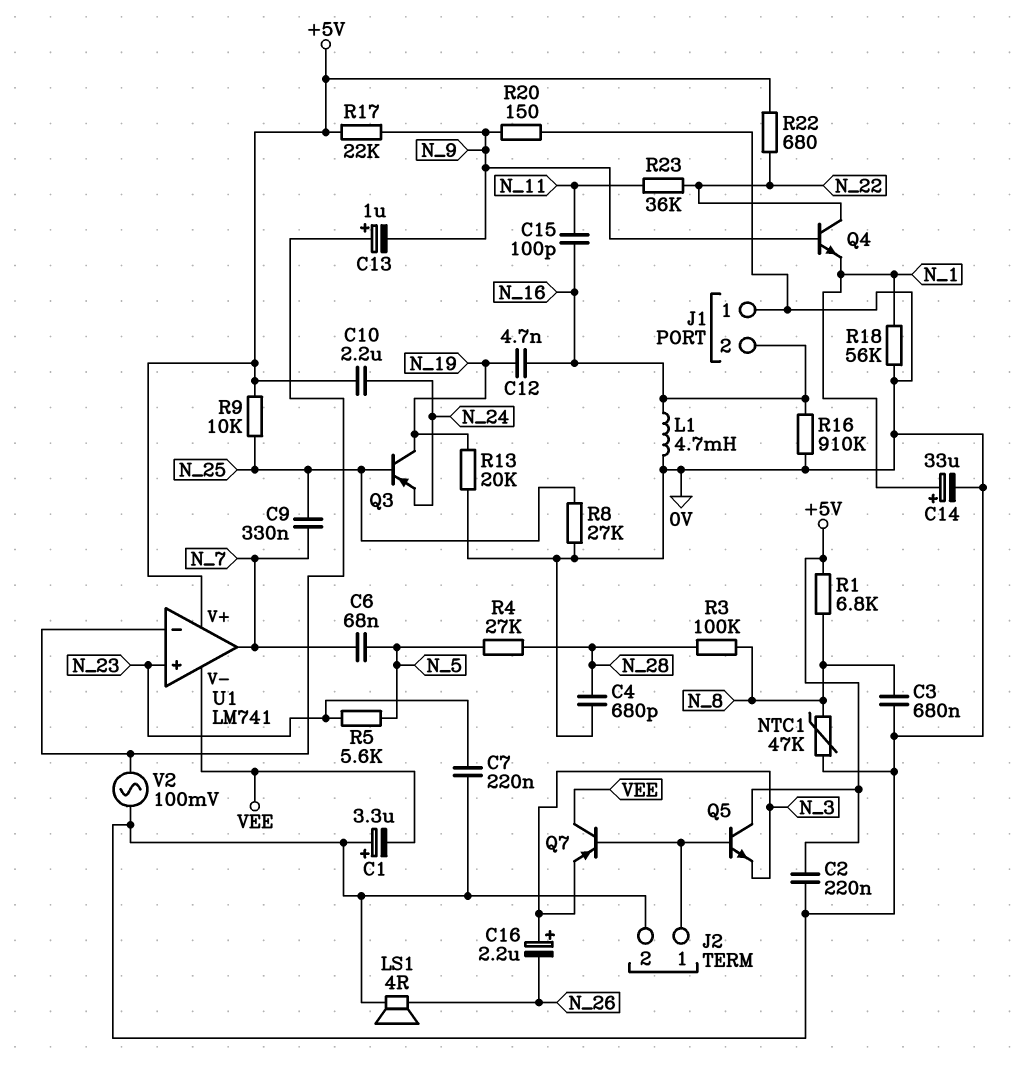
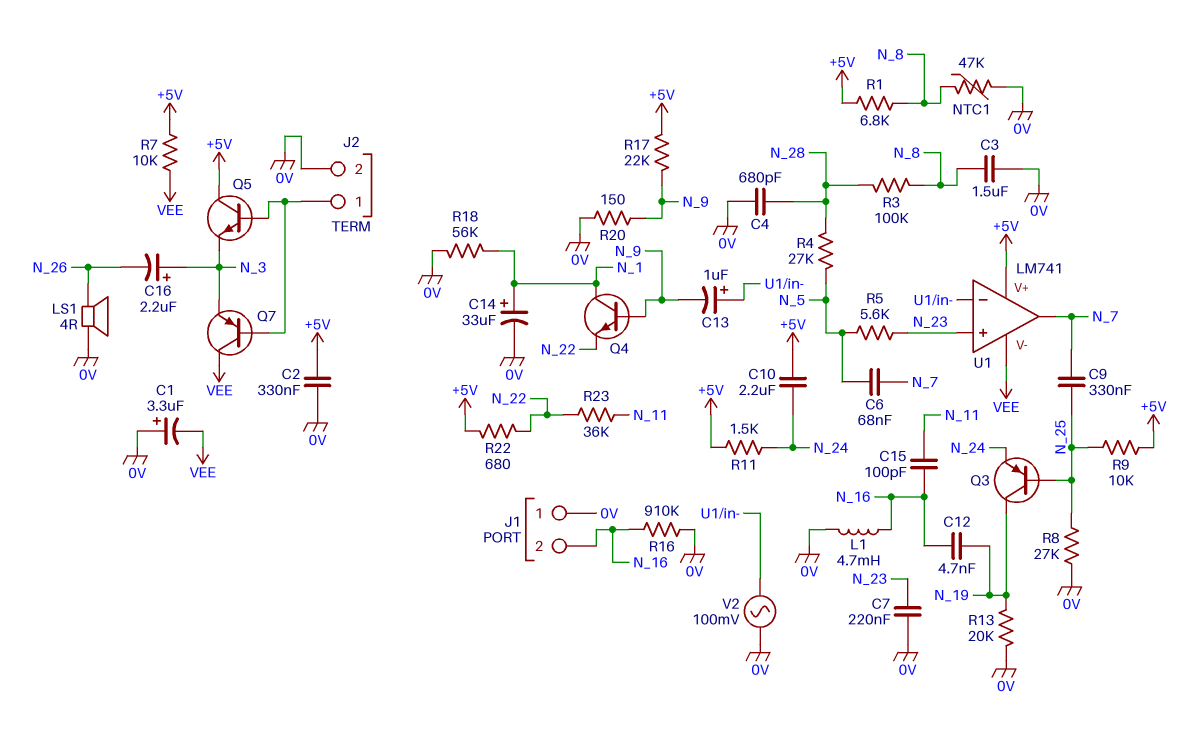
C2: 220nF (+5V, 0V) -> 330nF (+5V, 0V)
C3: 680nF (0V, N_8) -> 1.5uF (0V, N_8)
Q4: NPN (B N_9, C N_22, E N_1) -> NPN (B N_9, C N_1, E N_22)
R7: none -> 10k (+5V, VEE)
R11: none -> 1.5k (+5V, N_24)

